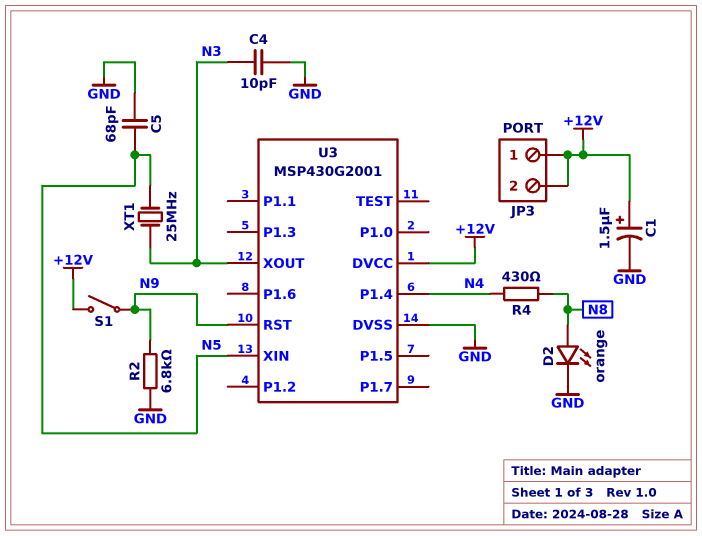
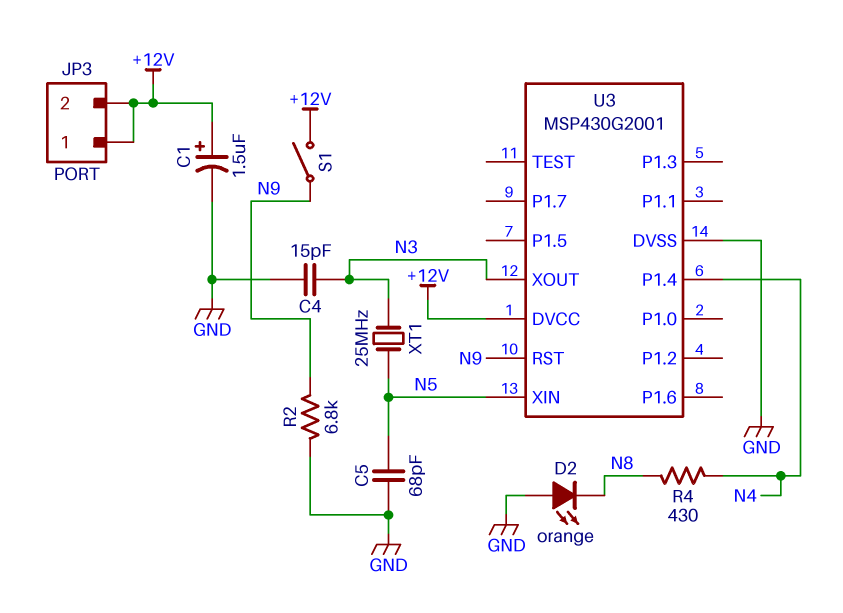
C4: 10pF (GND, N3) -> 15pF (GND, N3)
D2: LED orange (A N8, K GND) -> LED orange (A GND, K N8)

